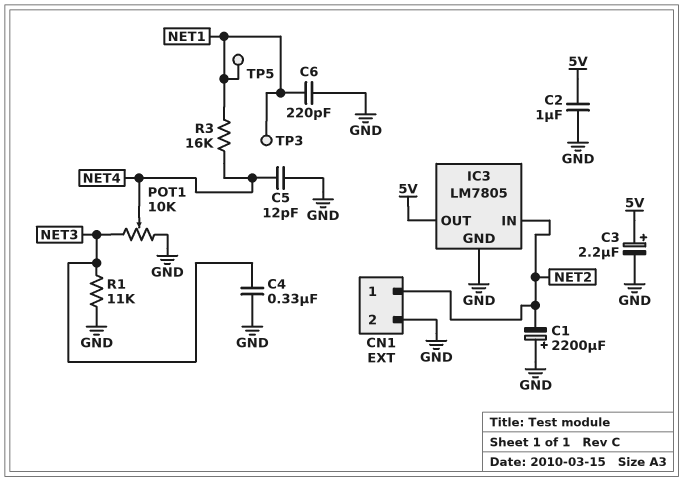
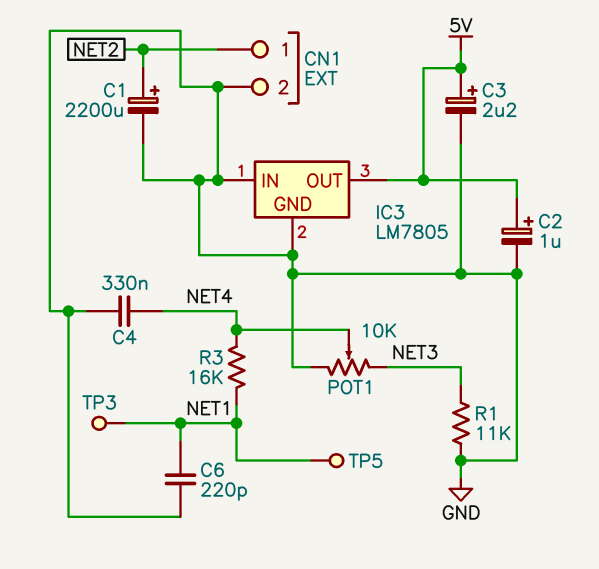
C1: 2200uF (plus GND, minus NET2) -> 2200uF (plus NET2, minus GND)
C2: 1uF (5V, GND) -> 1uF (plus 5V, minus GND)
C4: 330nF (GND, NET3) -> 330nF (GND, NET4)
C5: 12pF (GND, NET4) -> none
IC3 pin IN: NET2 -> GND

